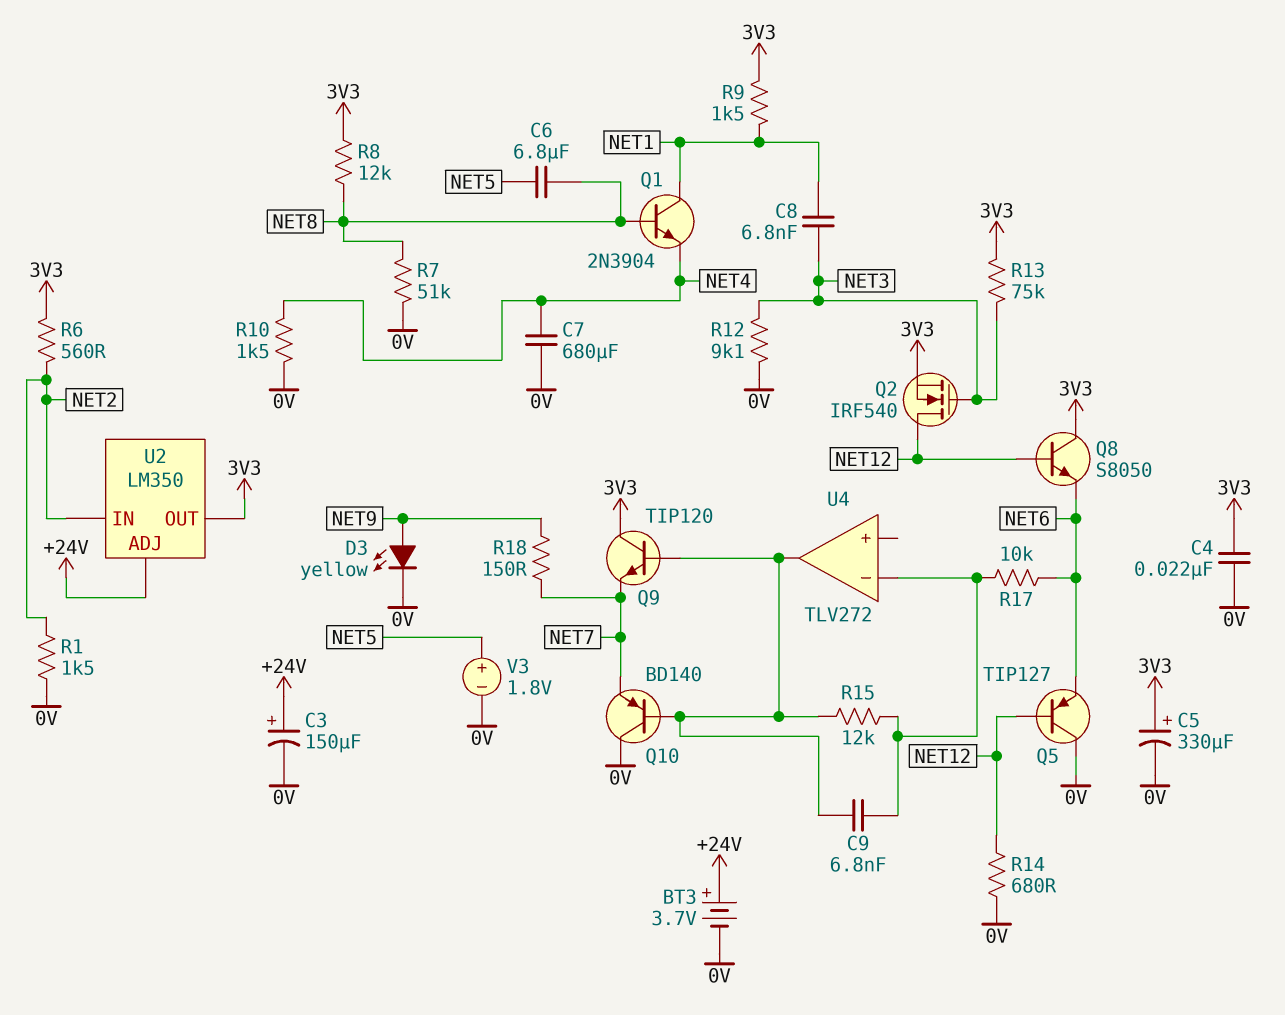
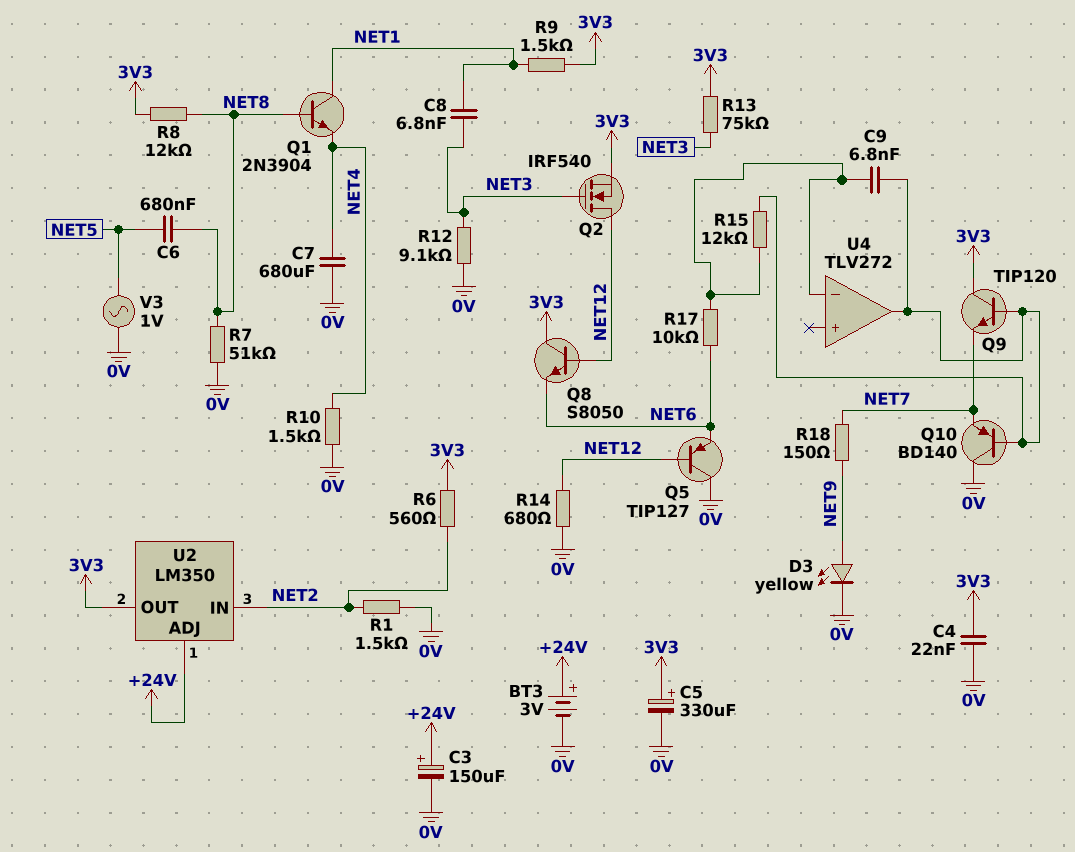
BT3: 3.7V (plus +24V, minus 0V) -> 3V (plus +24V, minus 0V)
C6: 6.8uF (NET5, NET8) -> 680nF (NET5, NET8)
V3: 1.8V (plus NET5, minus 0V) -> AC 1V (0V, NET5)

